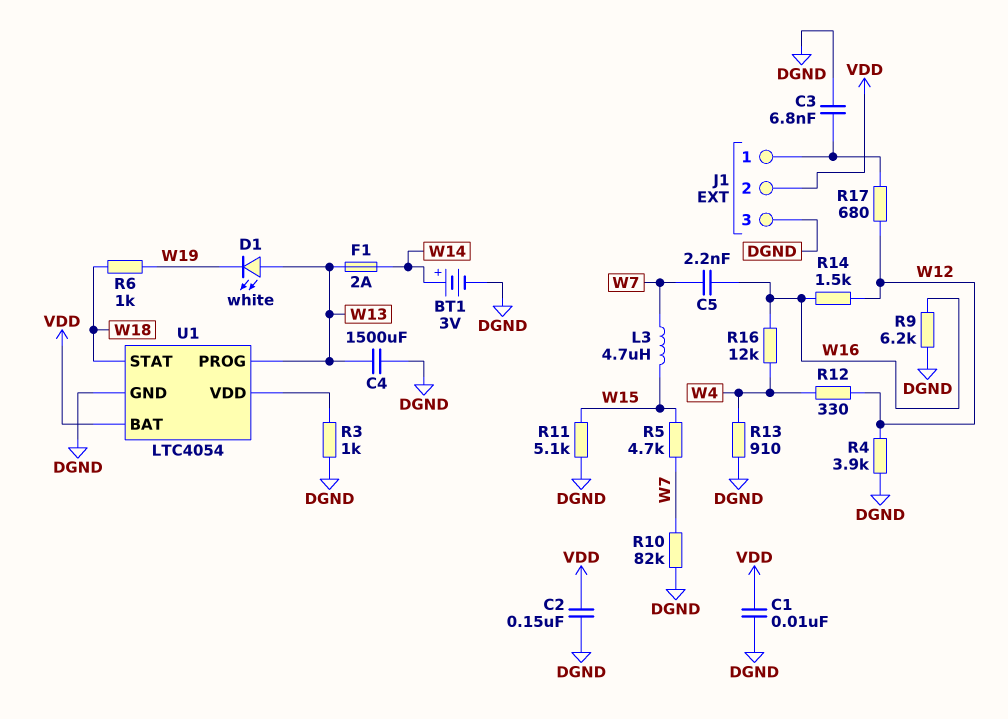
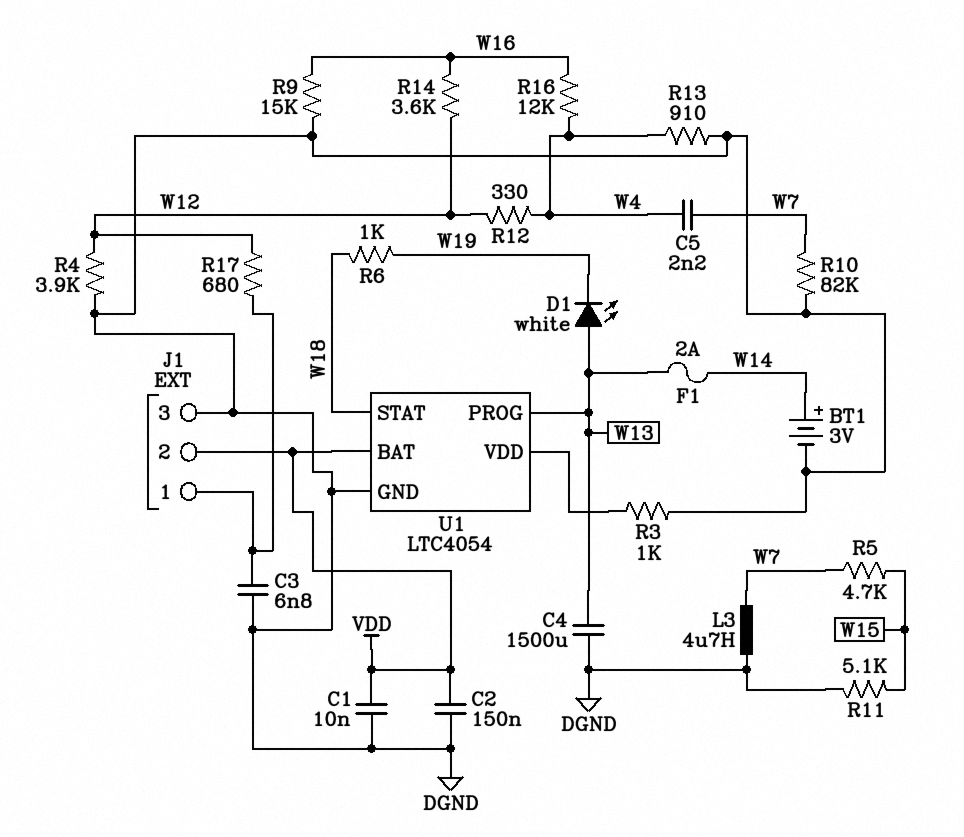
C5: 2.2nF (W7, W16) -> 2.2nF (W4, W7)
L3: 4.7uH (W7, W15) -> 4.7uH (DGND, W7)
R9: 6.2k (DGND, W16) -> 15k (DGND, W16)
R14: 1.5k (W12, W16) -> 3.6k (W12, W16)

